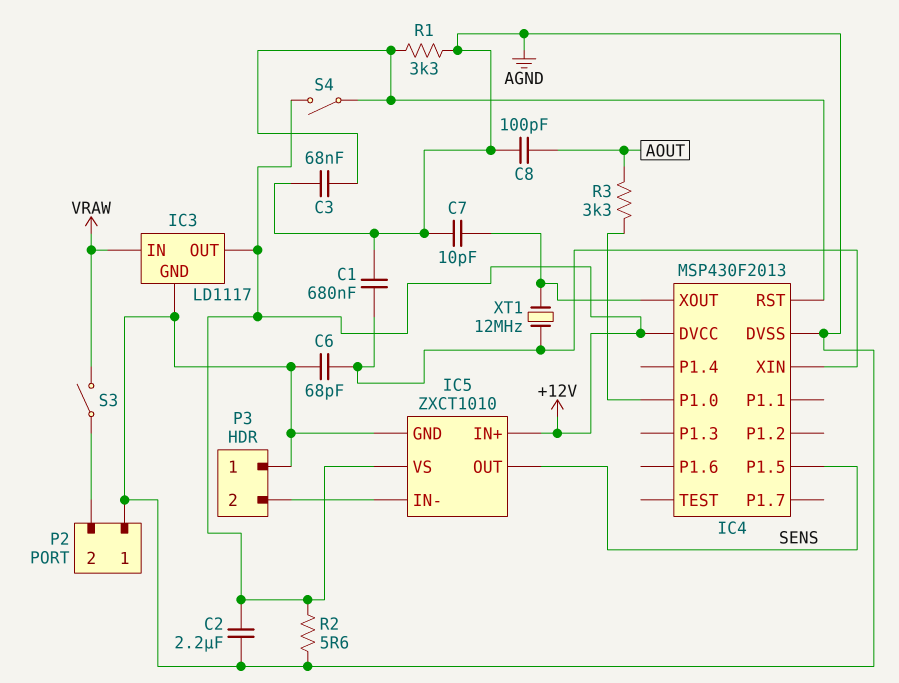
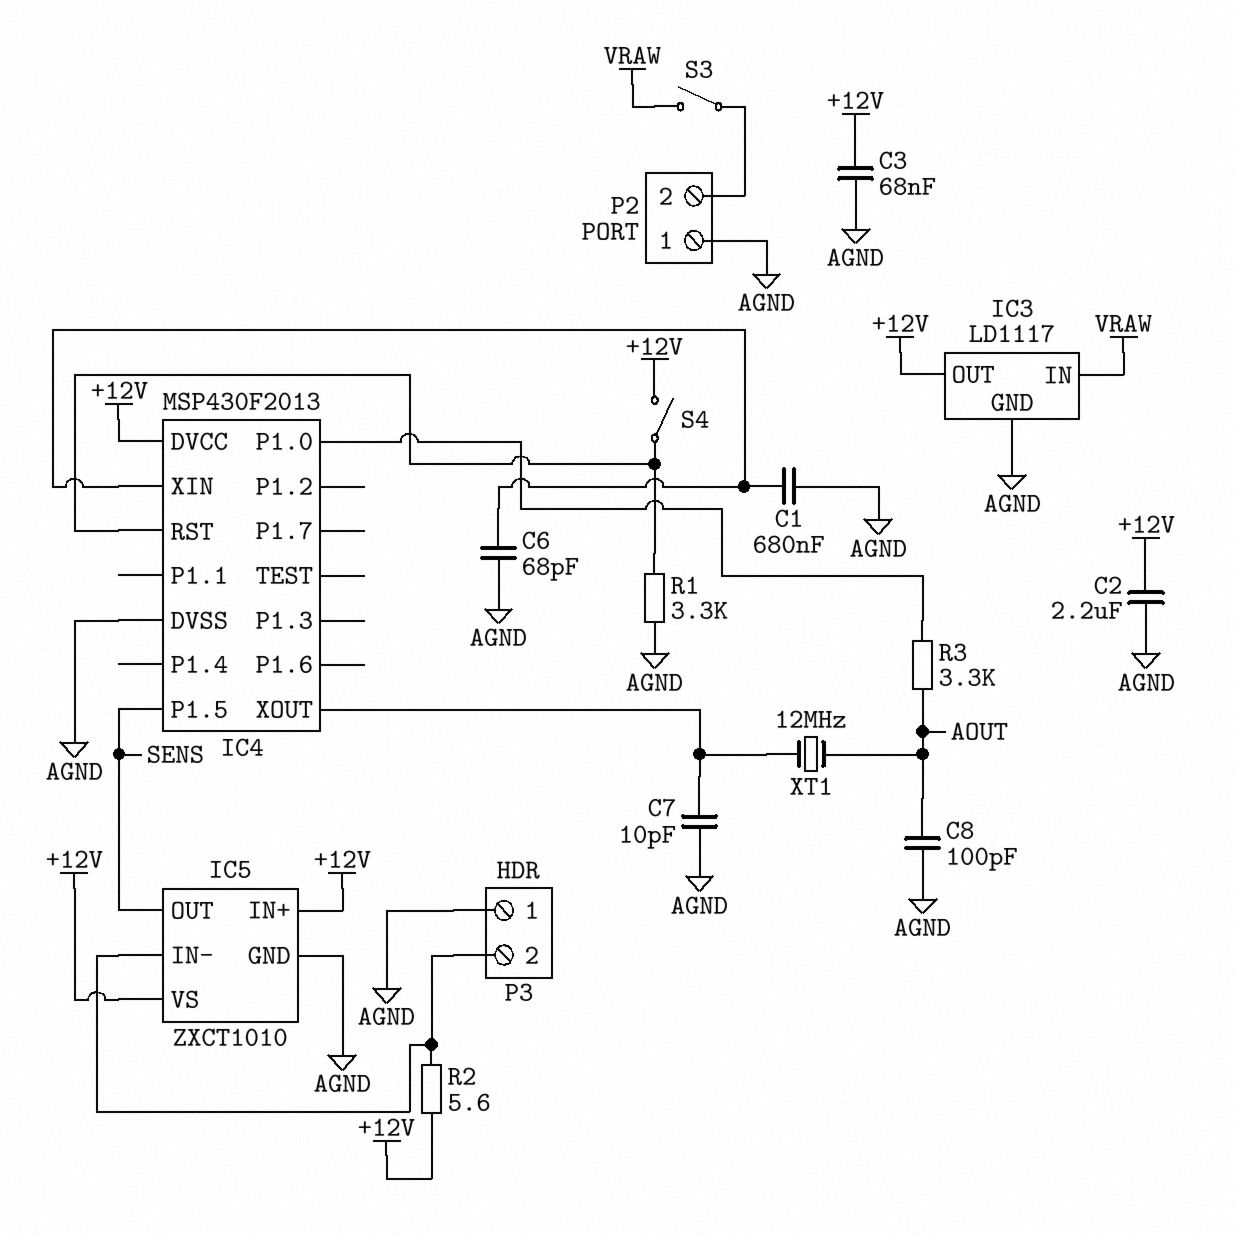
C3: 68nF (AGND, IC4/RST) -> 68nF (+12V, AGND)
R2: 5.6 (+12V, AGND) -> 5.6 (+12V, IC5/IN-)
XT1: 12MHz (IC4/XIN, IC4/XOUT) -> 12MHz (AOUT, IC4/XOUT)

